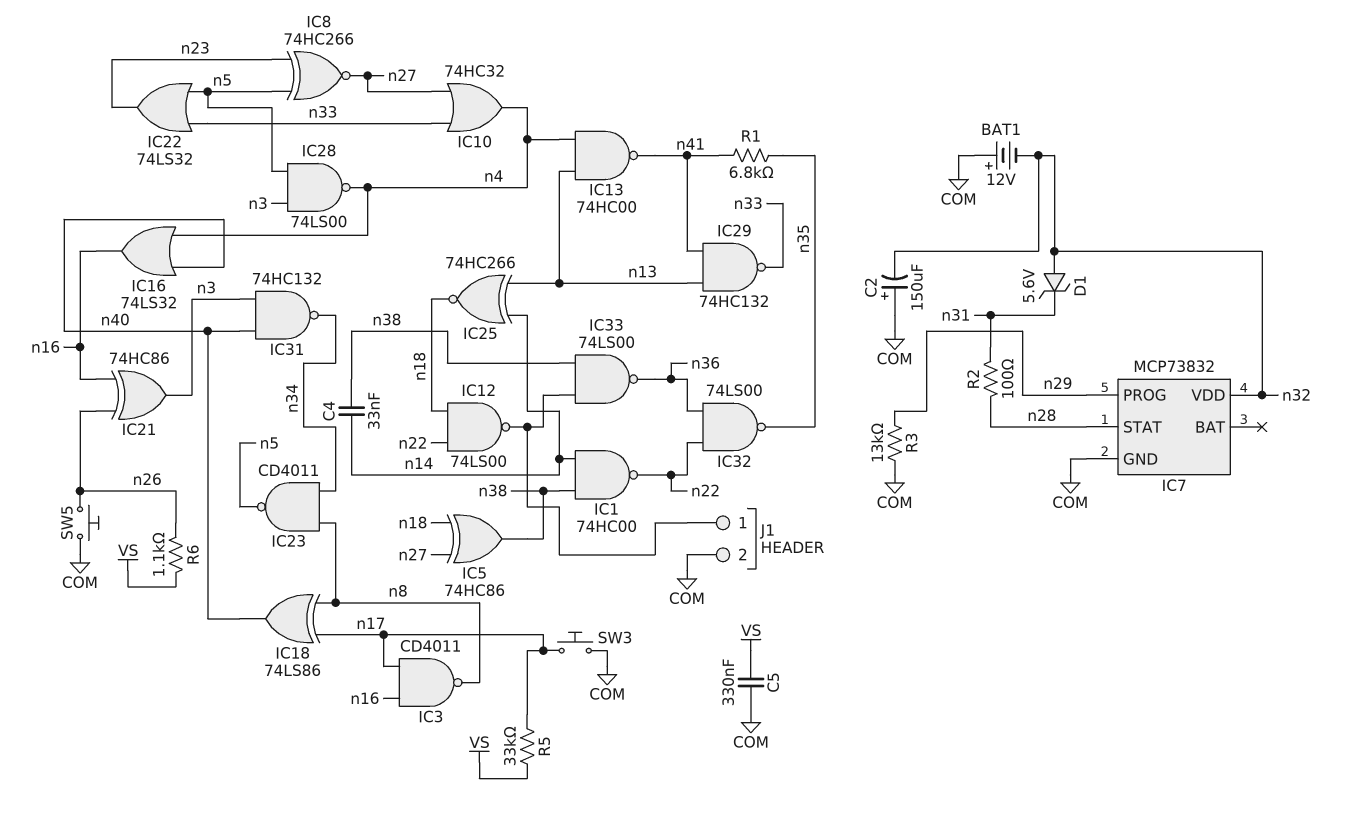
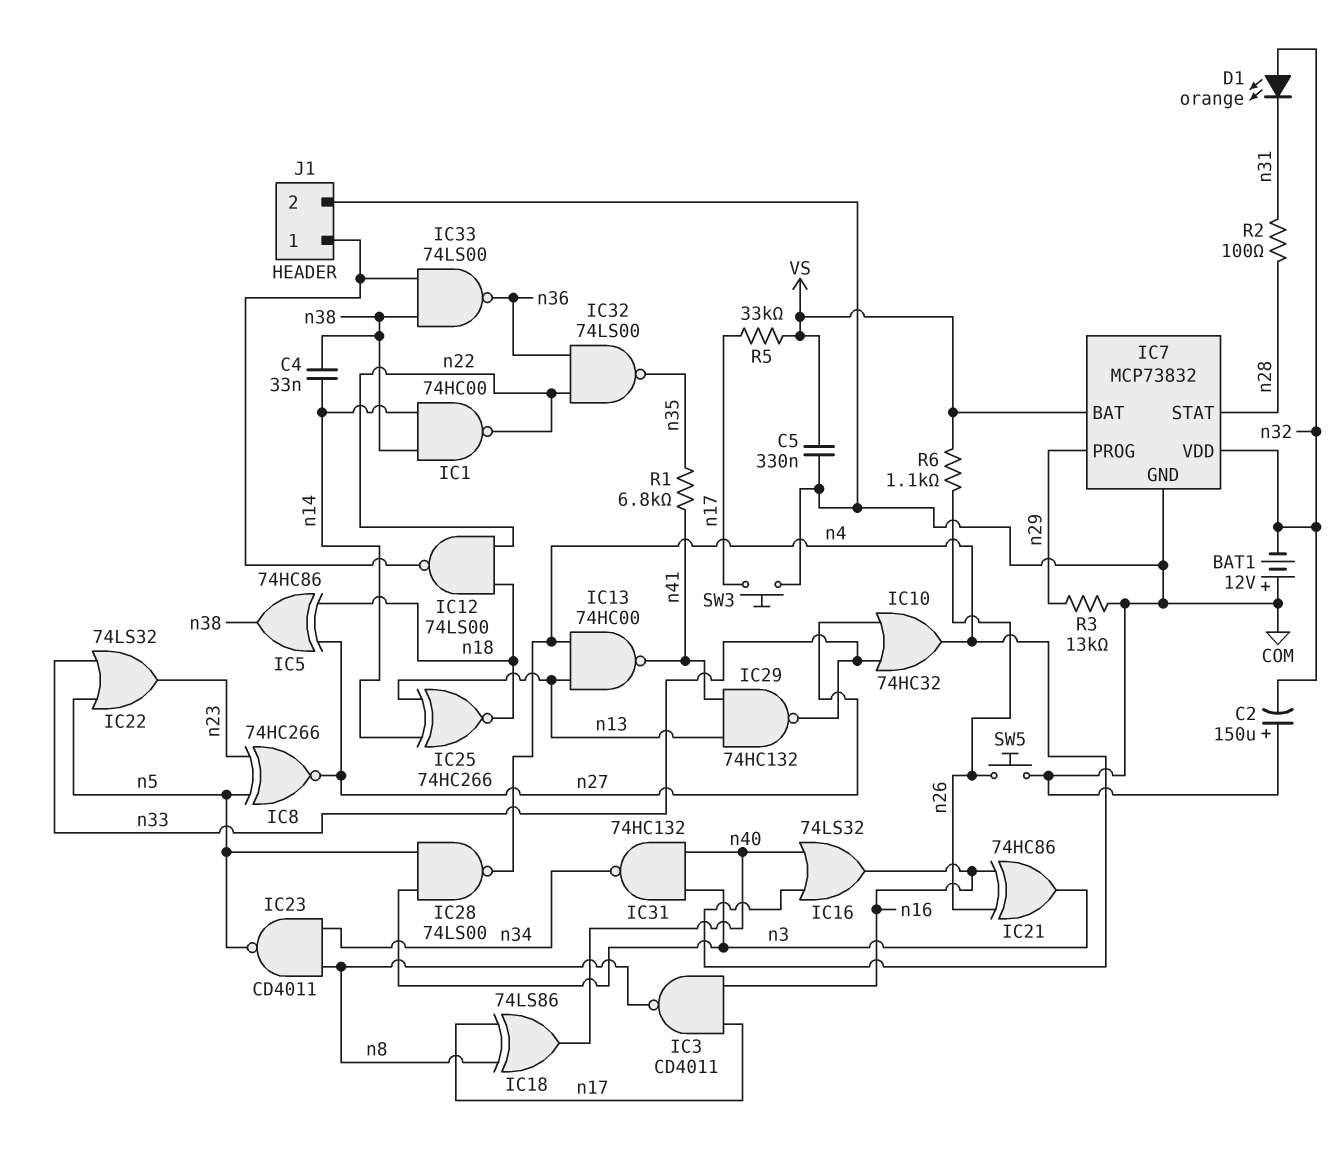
D1: zener 5.6V (A n32, K n31) -> LED orange (A n32, K n31)
IC7 pin BAT: none -> VS

